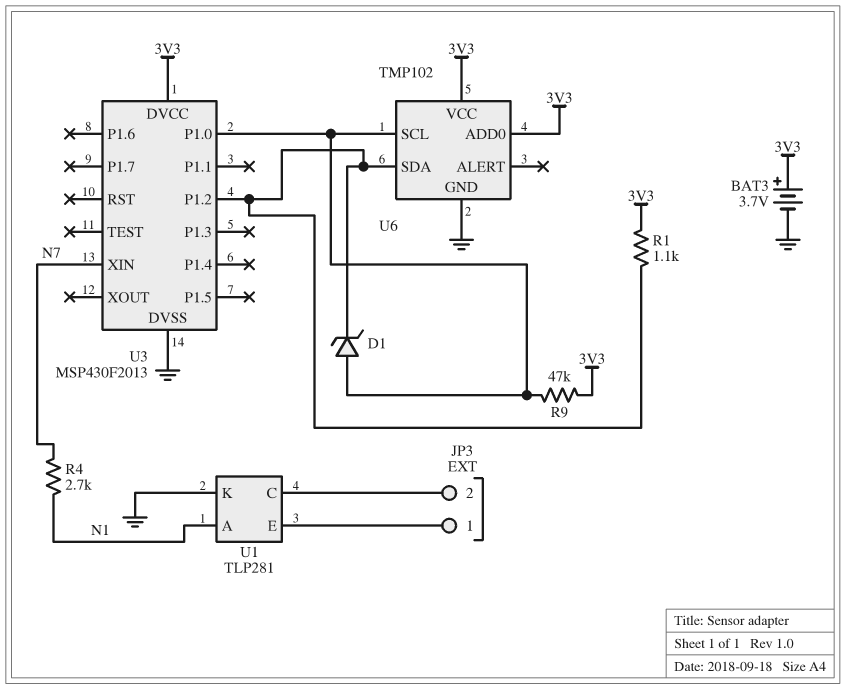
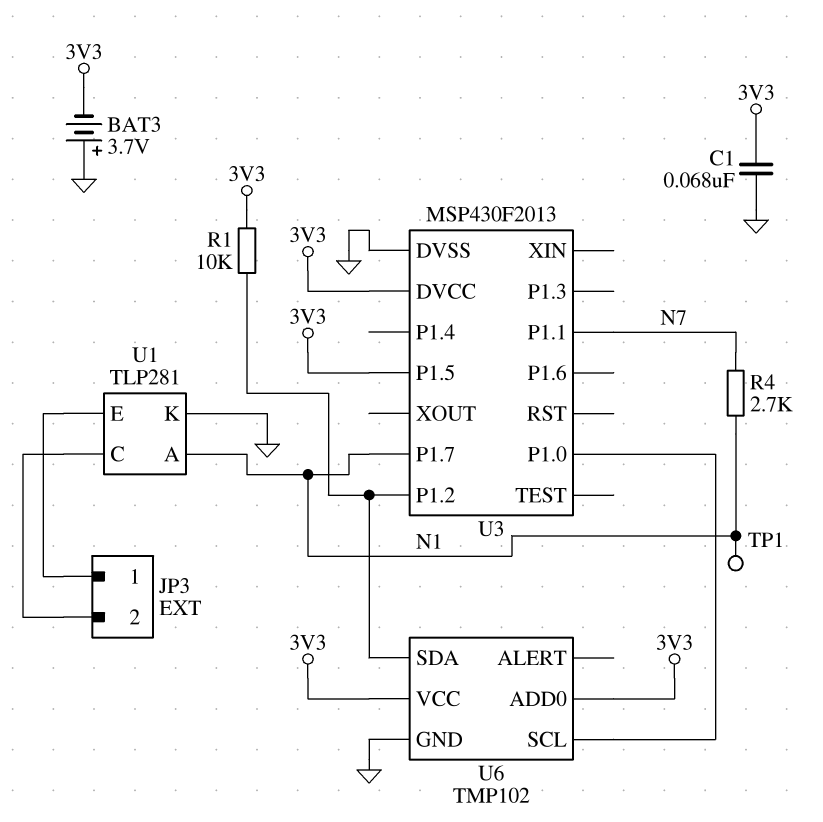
BAT3: 3.7V (plus 3V3, minus GND) -> 3.7V (plus GND, minus 3V3)
C1: none -> 68nF (3V3, GND)
D1: zener (A U3/P1.0, K U3/P1.2) -> none
R1: 1.1k (3V3, U3/P1.2) -> 10k (3V3, U3/P1.2)
R9: 47k (3V3, U3/P1.0) -> none
TP1: none -> test point (N1)
U3 pin P1.1: none -> N7
U3 pin P1.5: none -> 3V3
U3 pin P1.7: none -> N1
U3 pin XIN: N7 -> none

